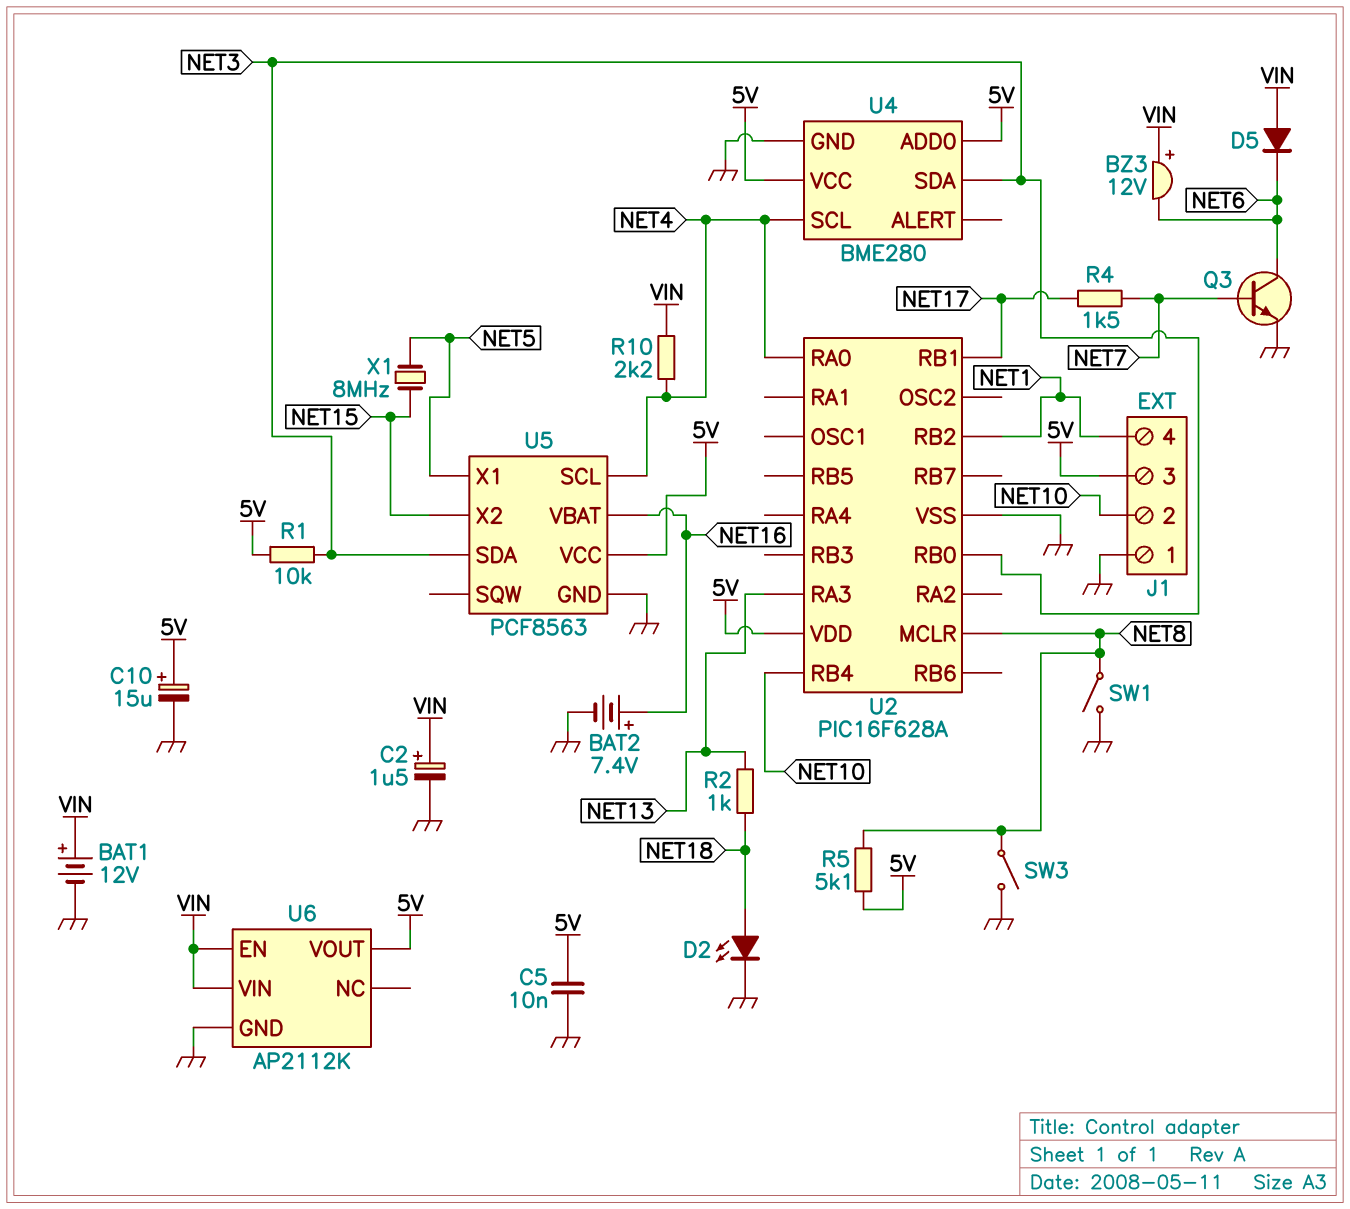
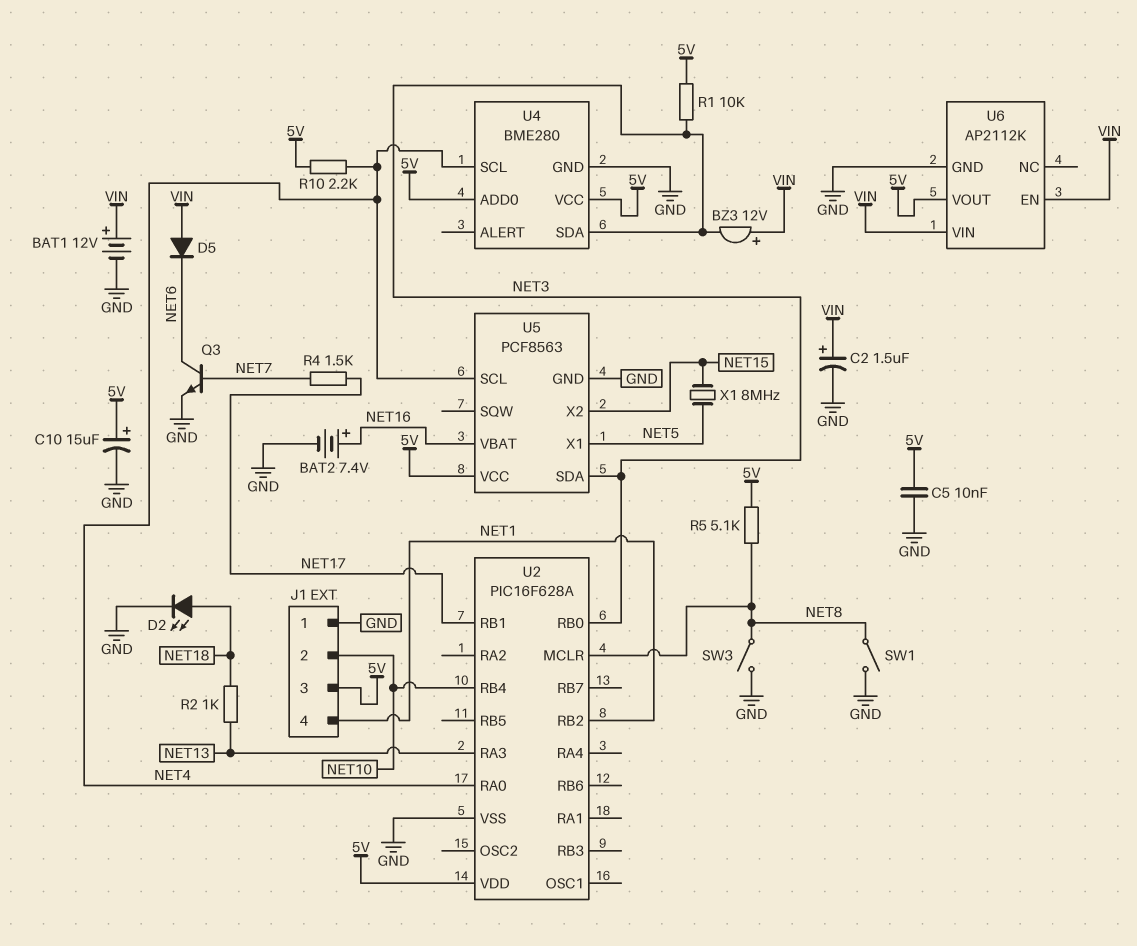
BZ3: buzzer 12V (plus VIN, minus NET6) -> buzzer 12V (plus VIN, minus NET3)
R10: 2.2k (NET4, VIN) -> 2.2k (5V, NET4)

